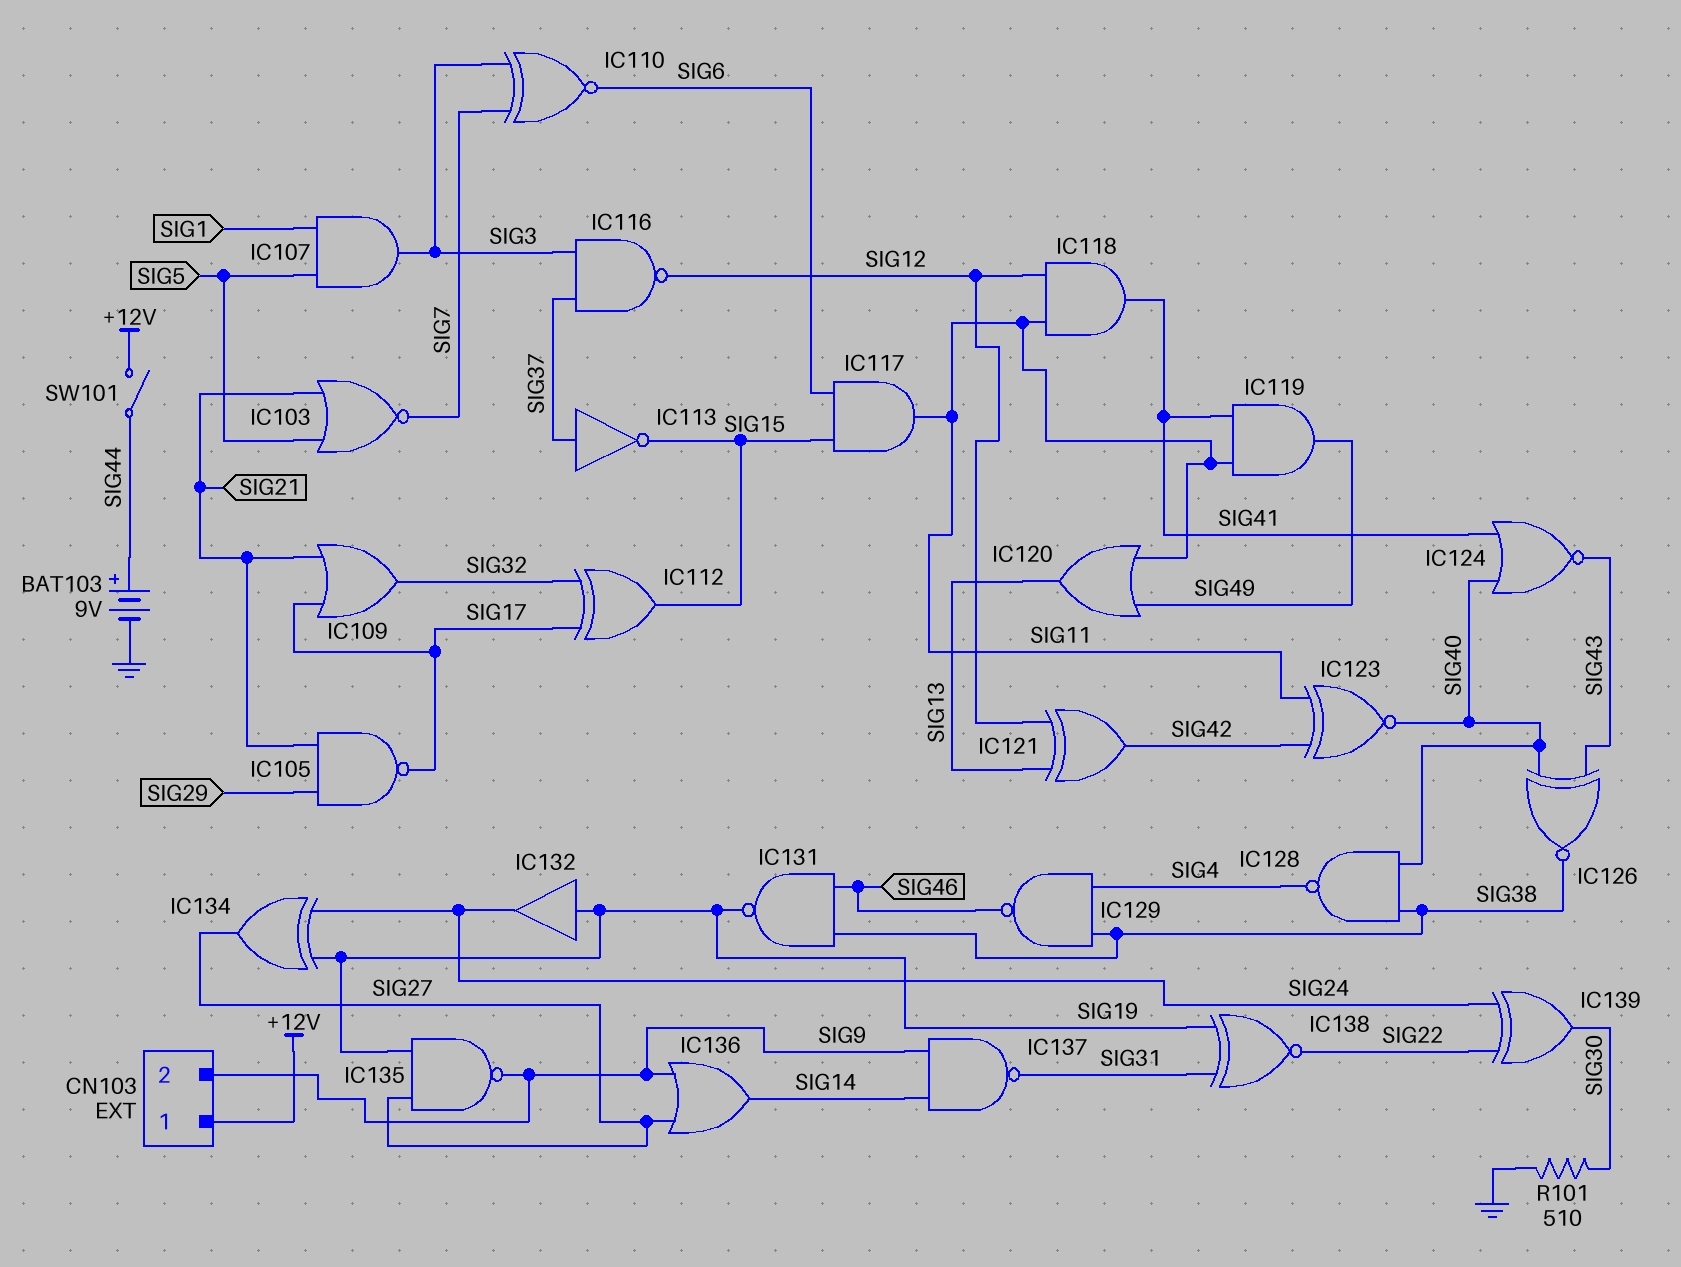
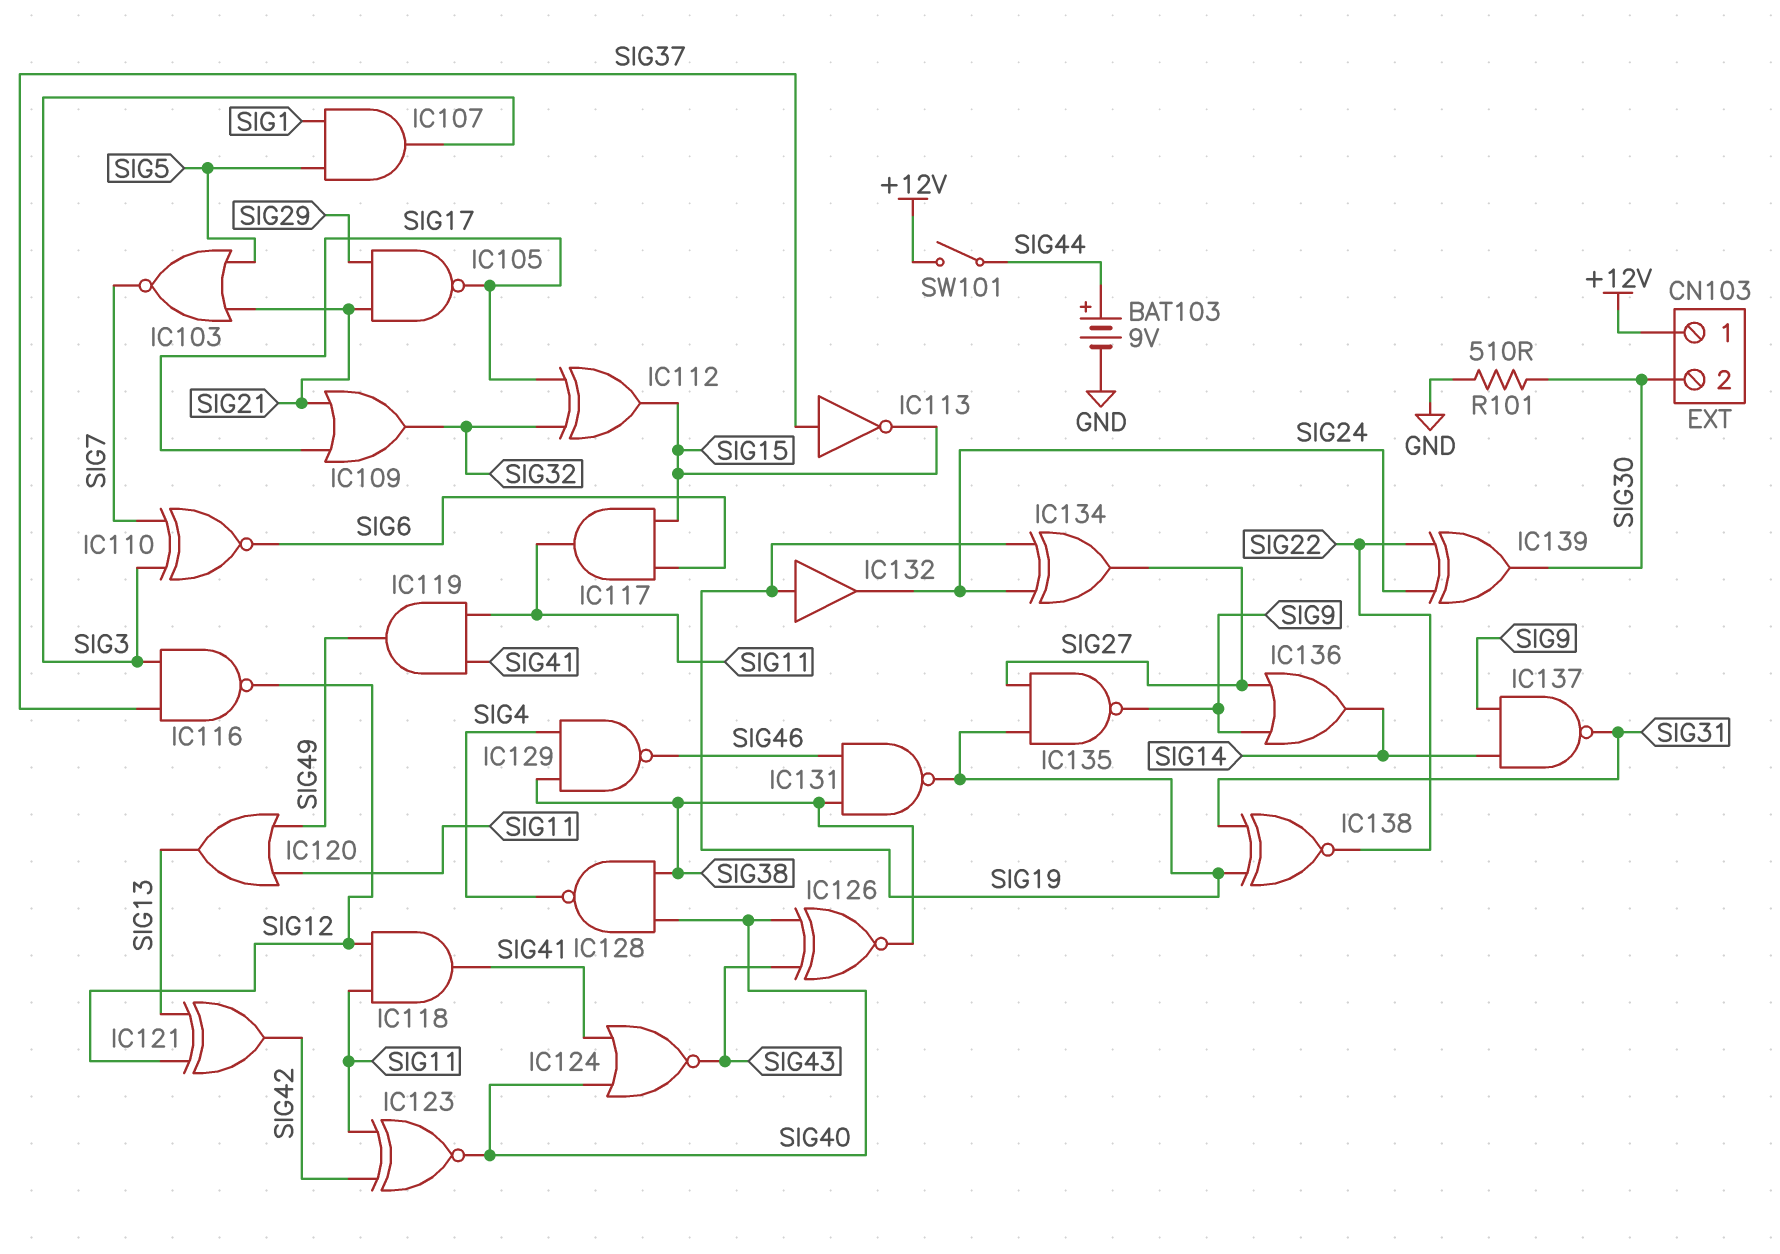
CN103 pin 2: SIG9 -> SIG30

